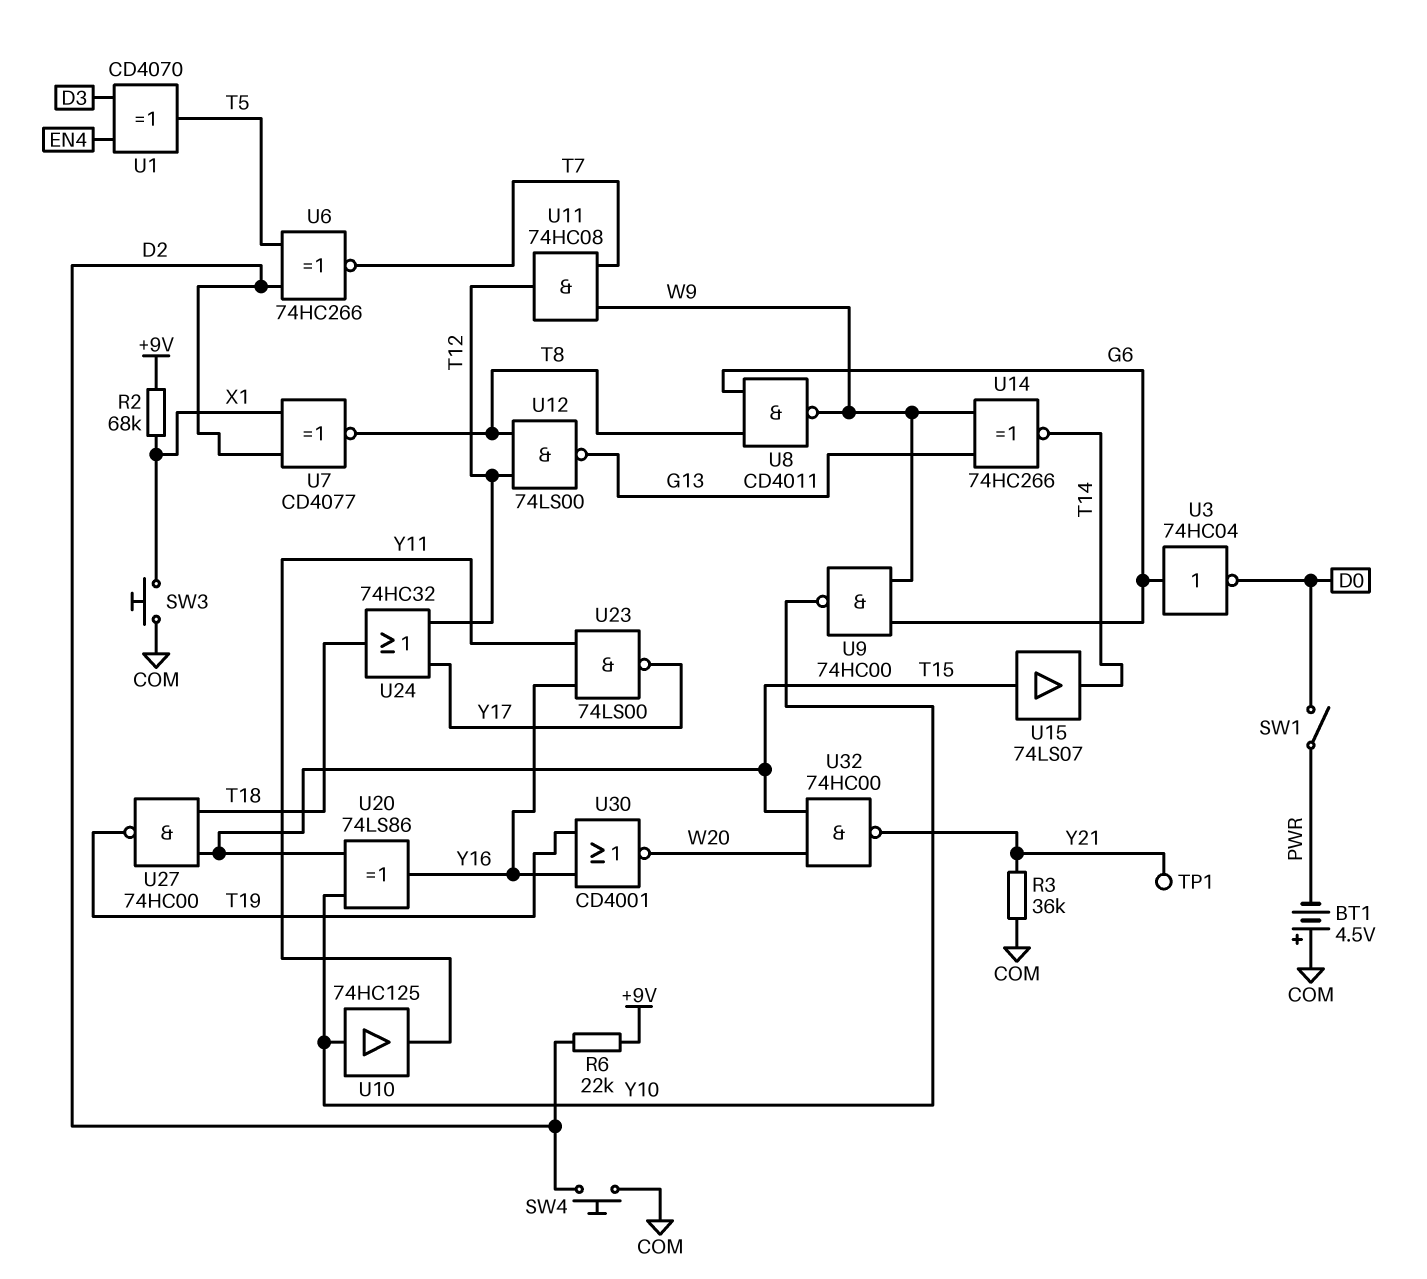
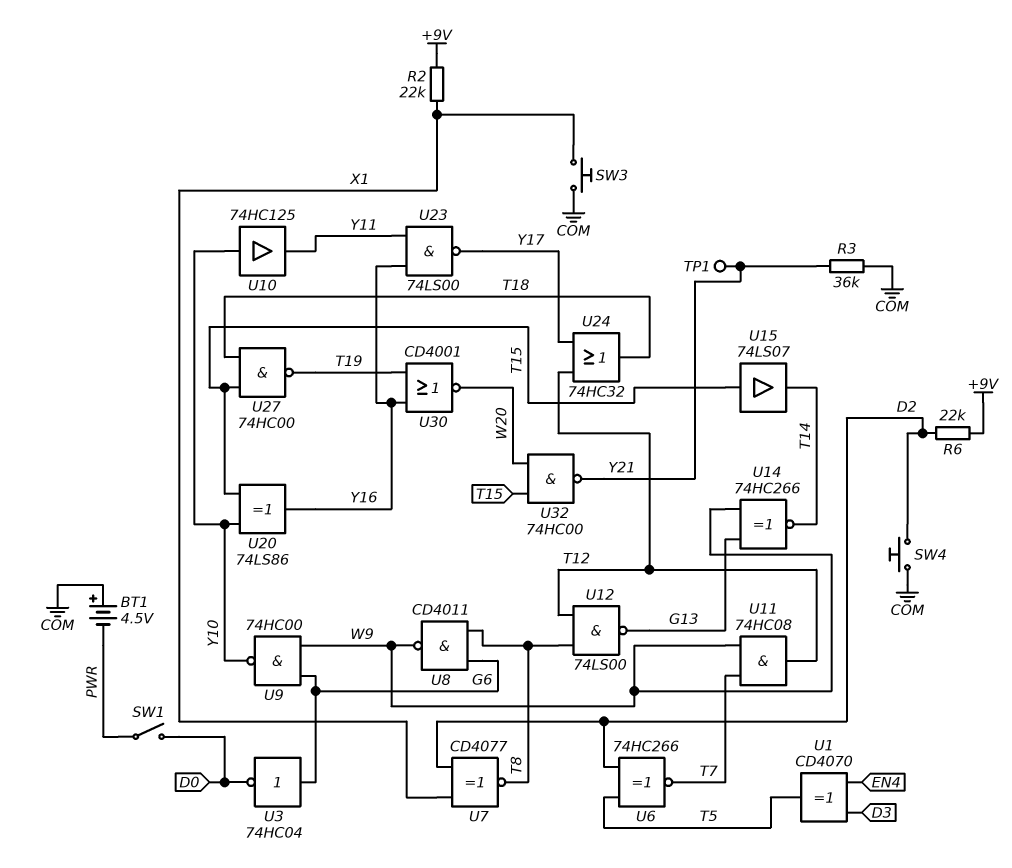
R2: 68k (+9V, X1) -> 22k (+9V, X1)

